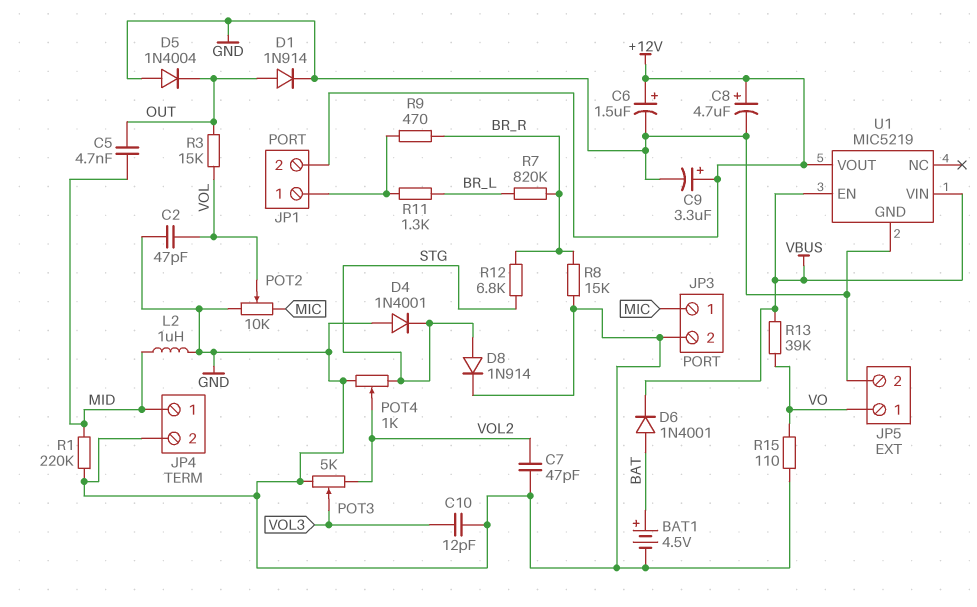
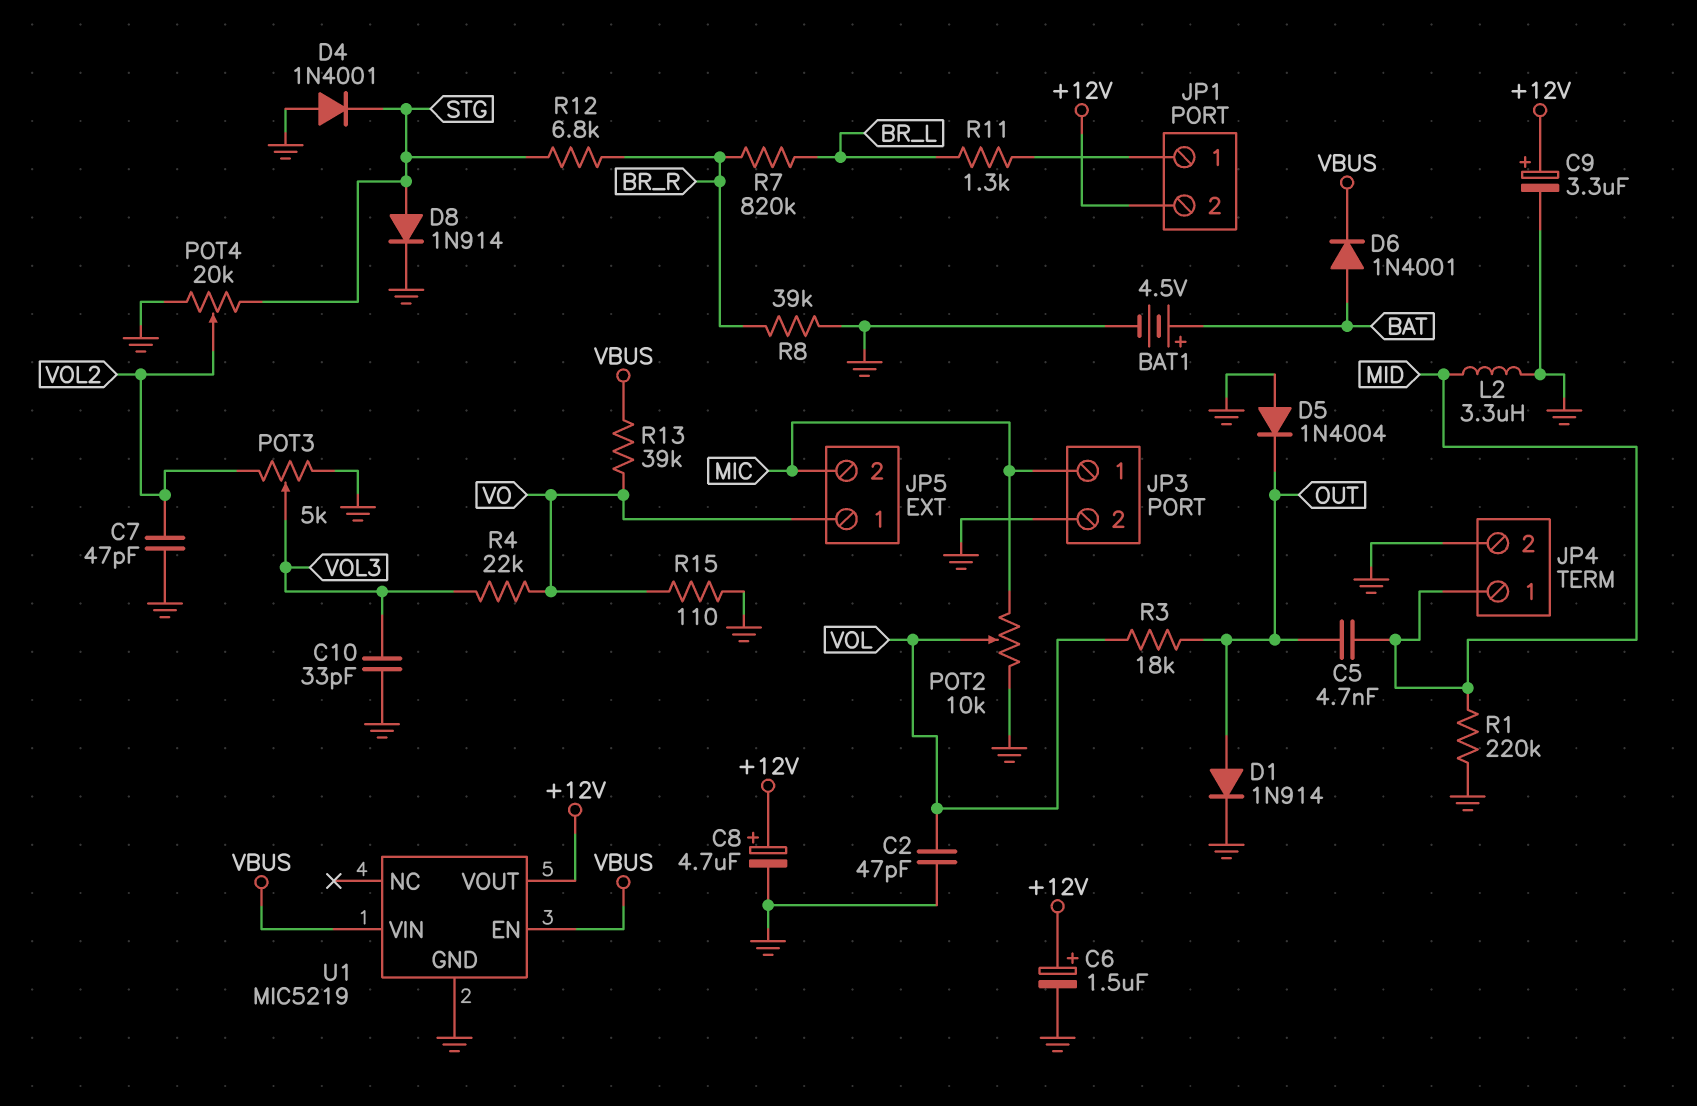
C10: 12pF (GND, VOL3) -> 33pF (GND, VOL3)
JP5 pin 2: GND -> MIC
L2: 1uH (GND, MID) -> 3.3uH (GND, MID)
POT4: 1k (GND, STG, wiper VOL2) -> 20k (GND, STG, wiper VOL2)
R3: 15k (OUT, VOL) -> 18k (OUT, VOL)
R4: none -> 22k (VO, VOL3)
R8: 15k (BR_R, GND) -> 39k (BR_R, GND)
R9: 470 (BR_R, JP1/1) -> none

